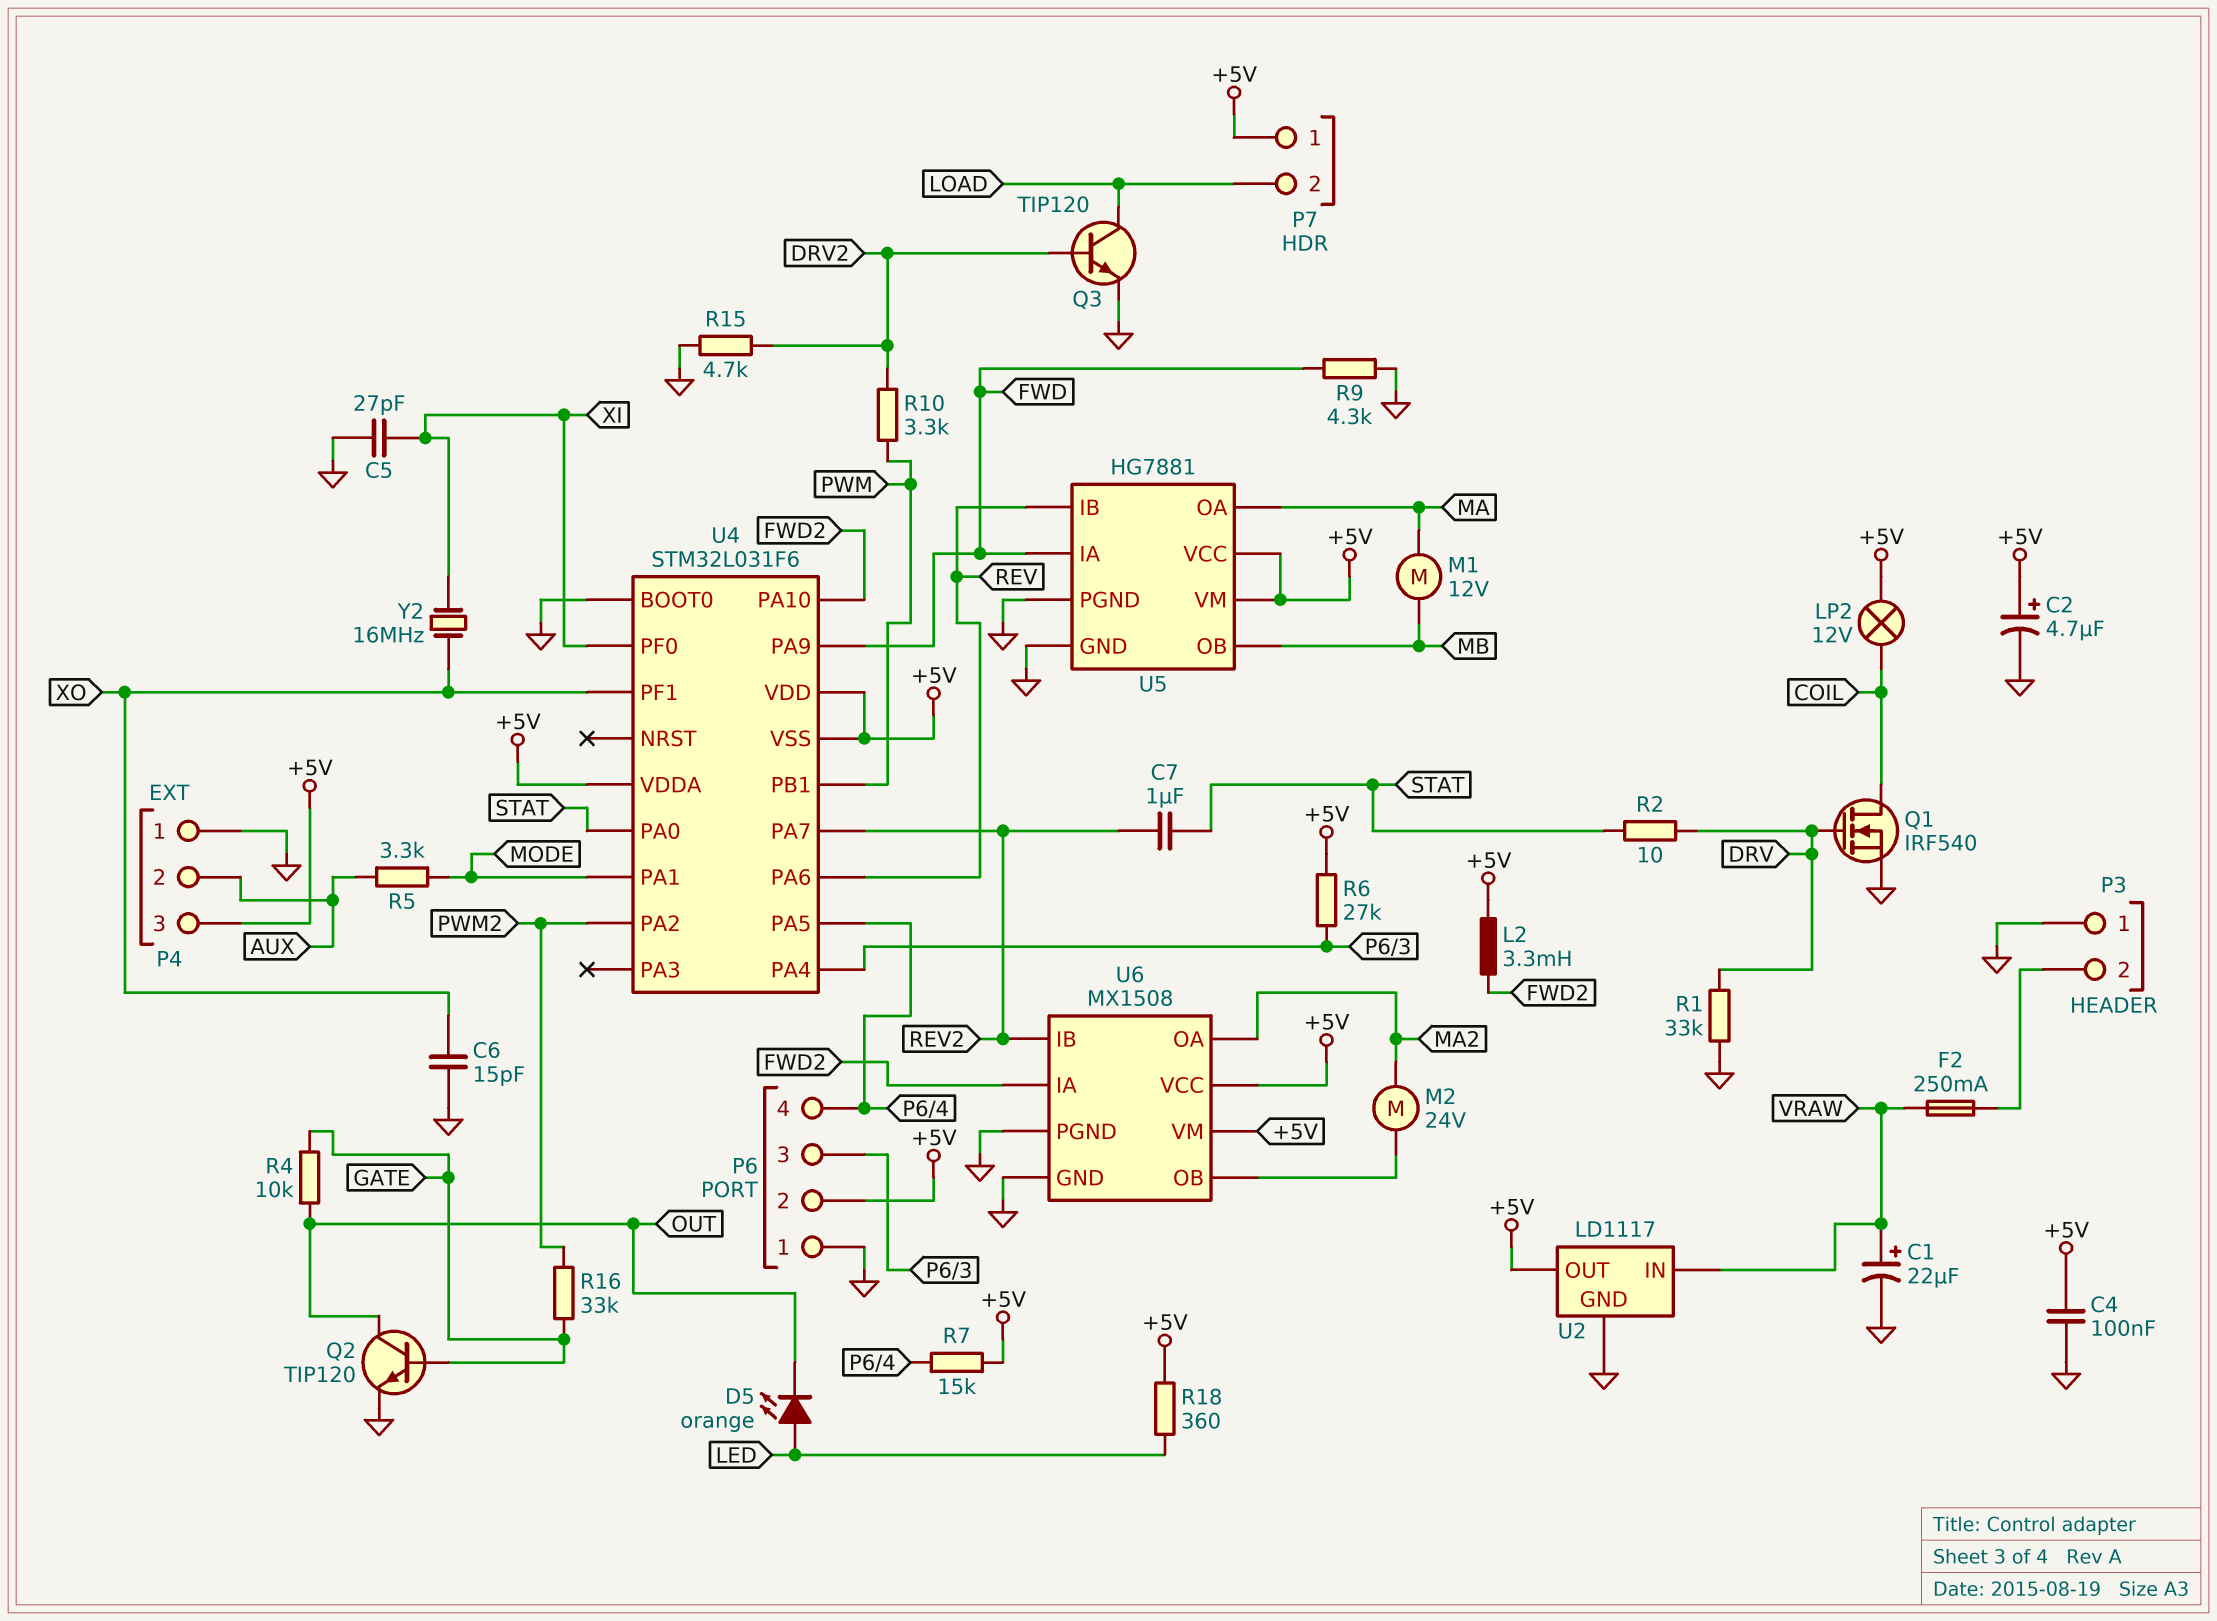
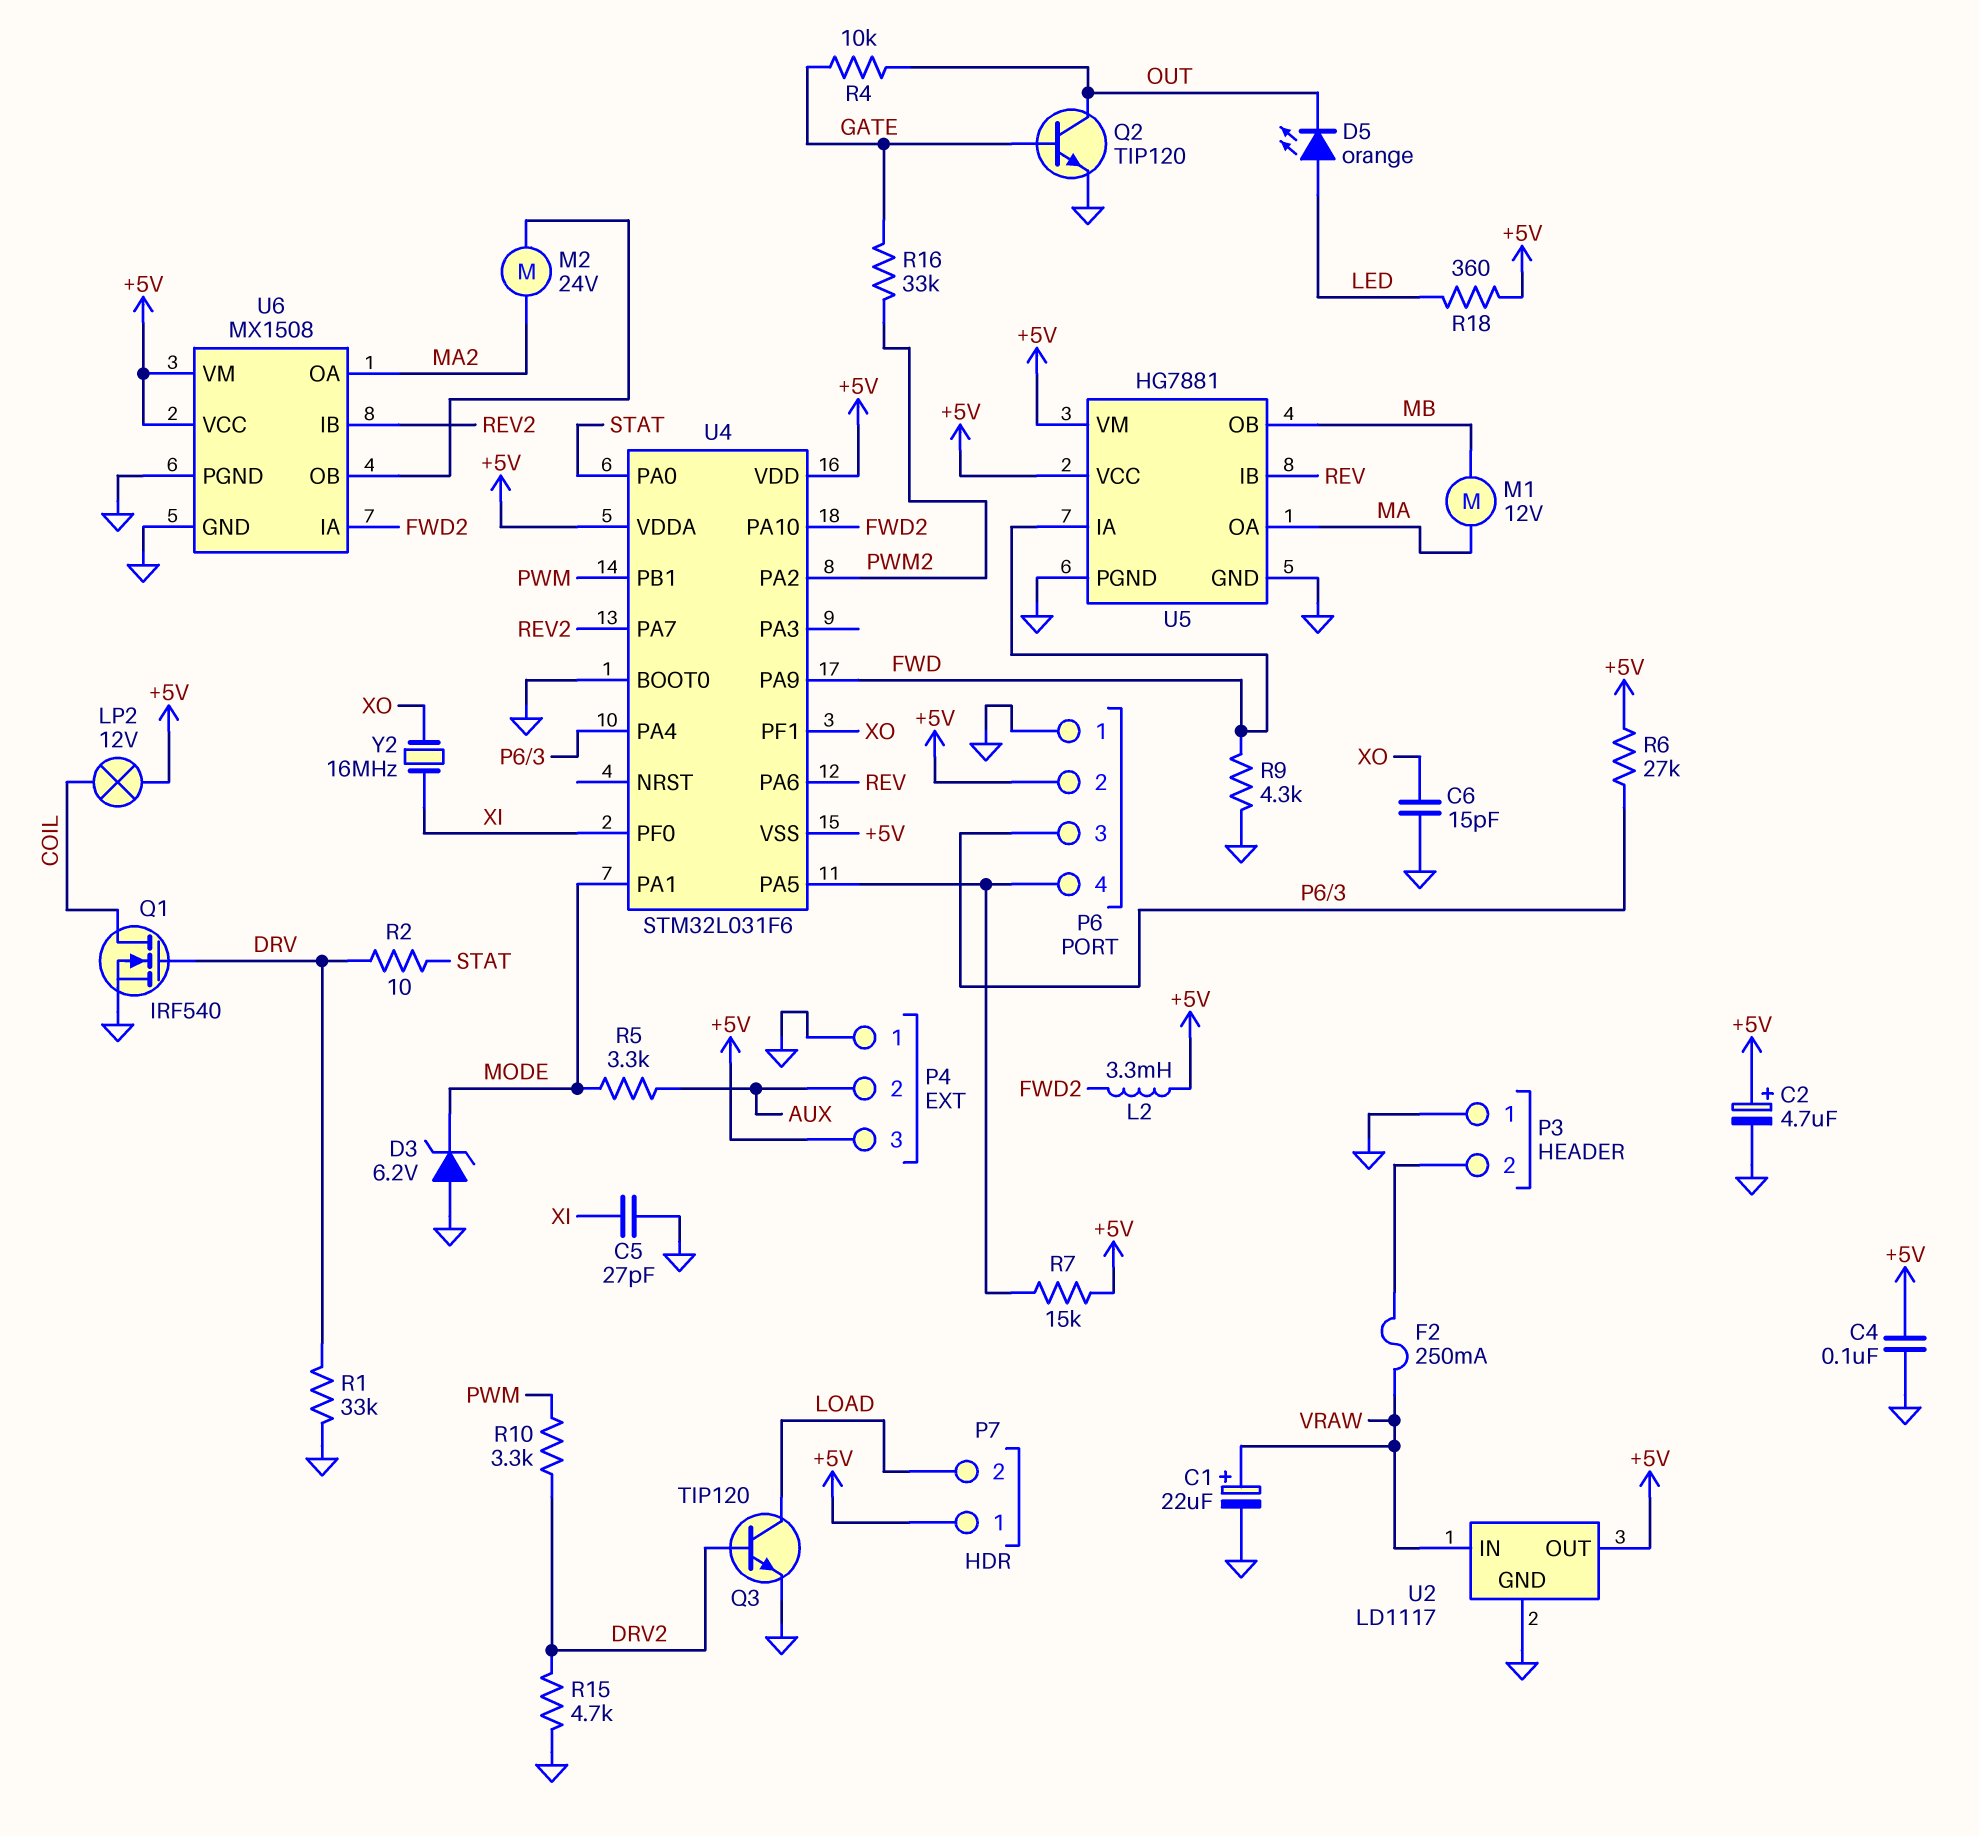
C7: 1uF (REV2, STAT) -> none
D3: none -> zener 6.2V (A GND, K MODE)

